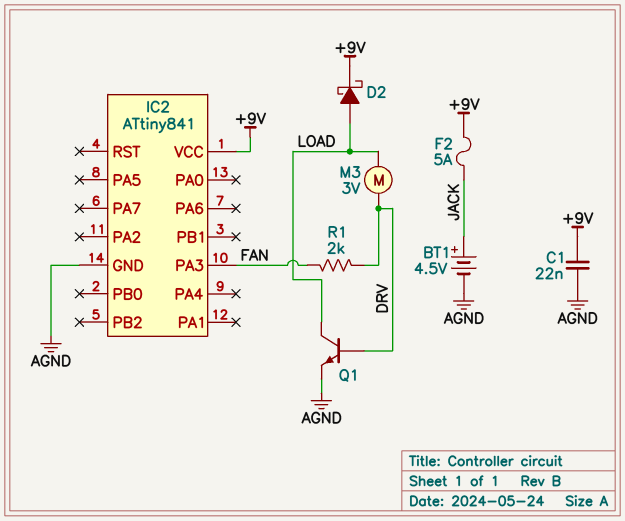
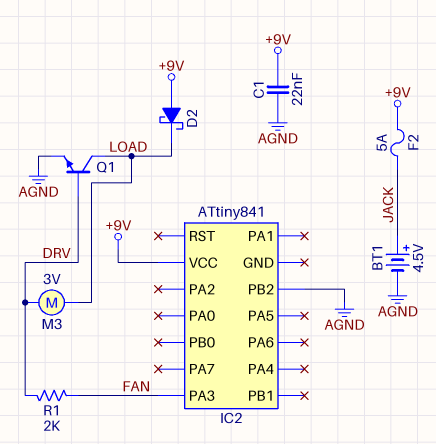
D2: schottky (A LOAD, K +9V) -> schottky (A +9V, K LOAD)
IC2 pin GND: AGND -> none
IC2 pin PB2: none -> AGND

